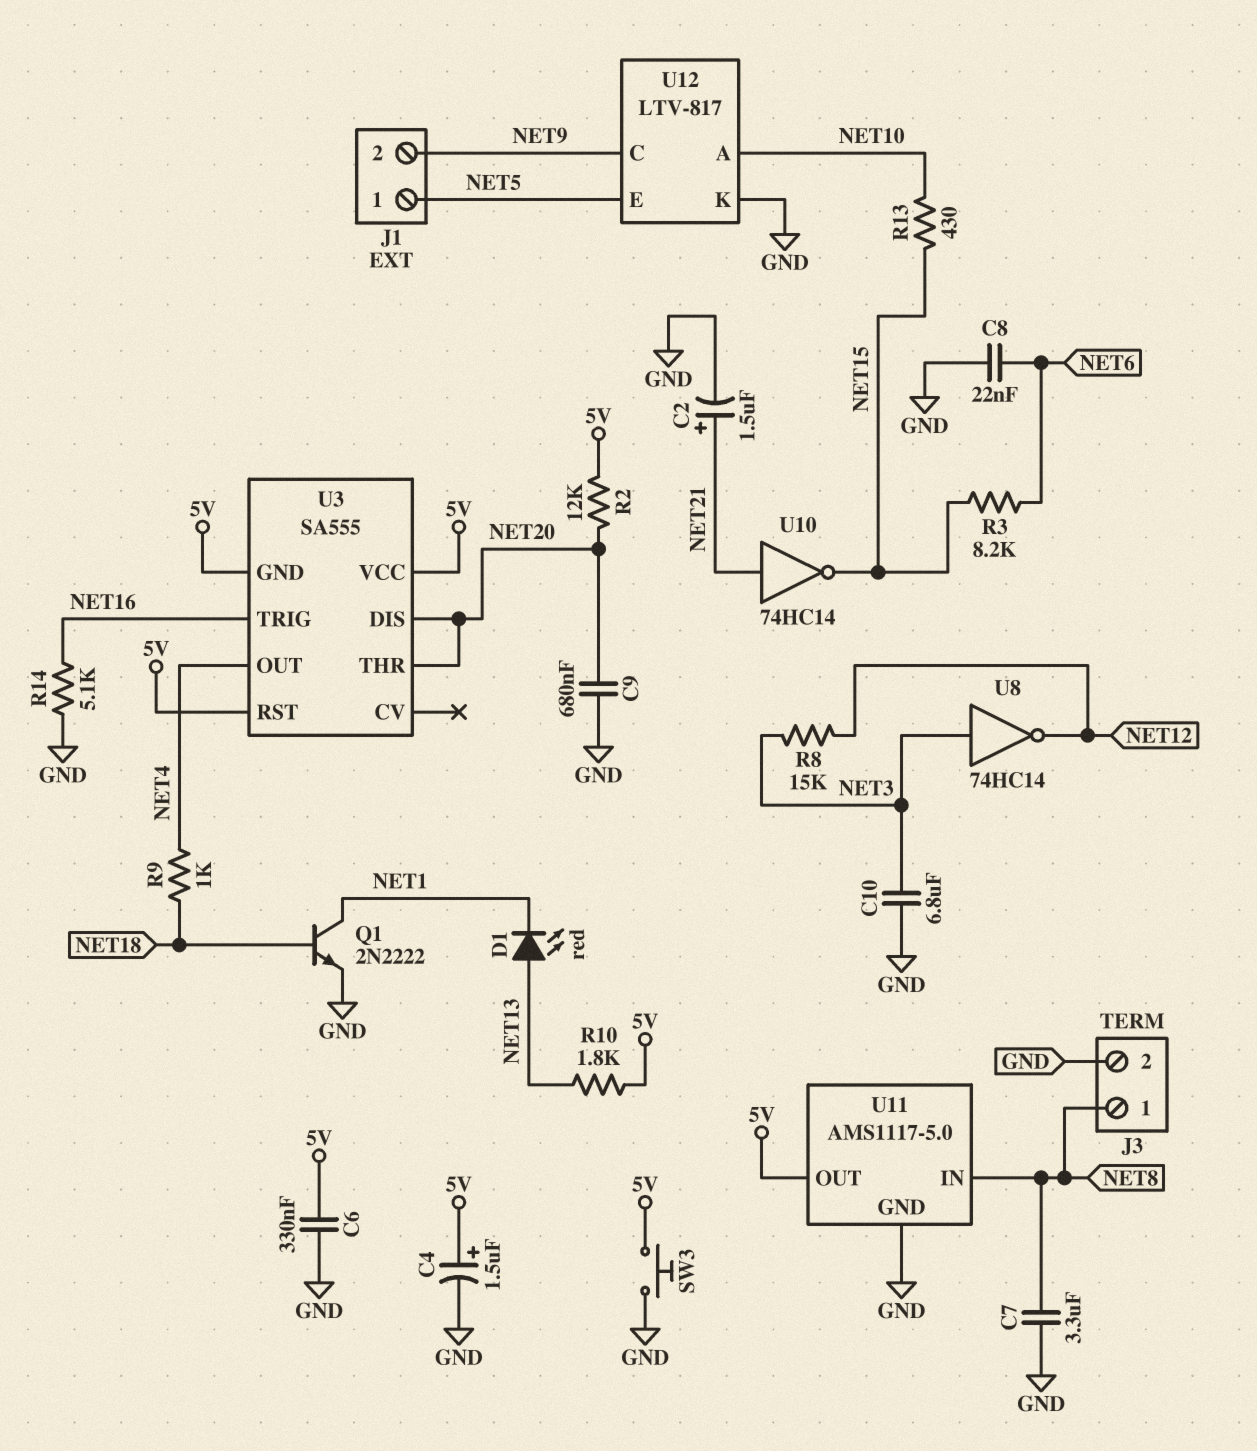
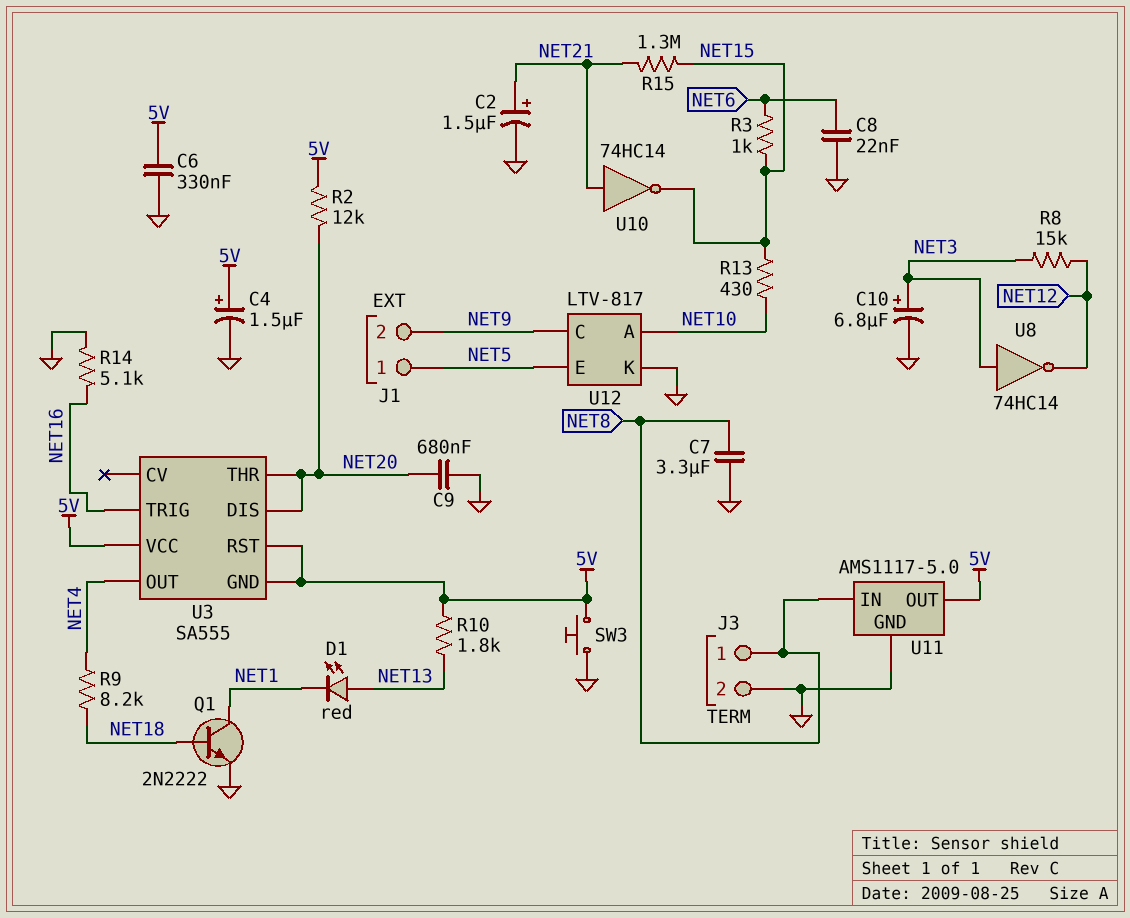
C10: 6.8uF (GND, NET3) -> 6.8uF (plus NET3, minus GND)
R3: 8.2k (NET6, NET15) -> 1k (NET6, NET15)
R9: 1k (NET4, NET18) -> 8.2k (NET4, NET18)
R15: none -> 1.3M (NET15, NET21)

